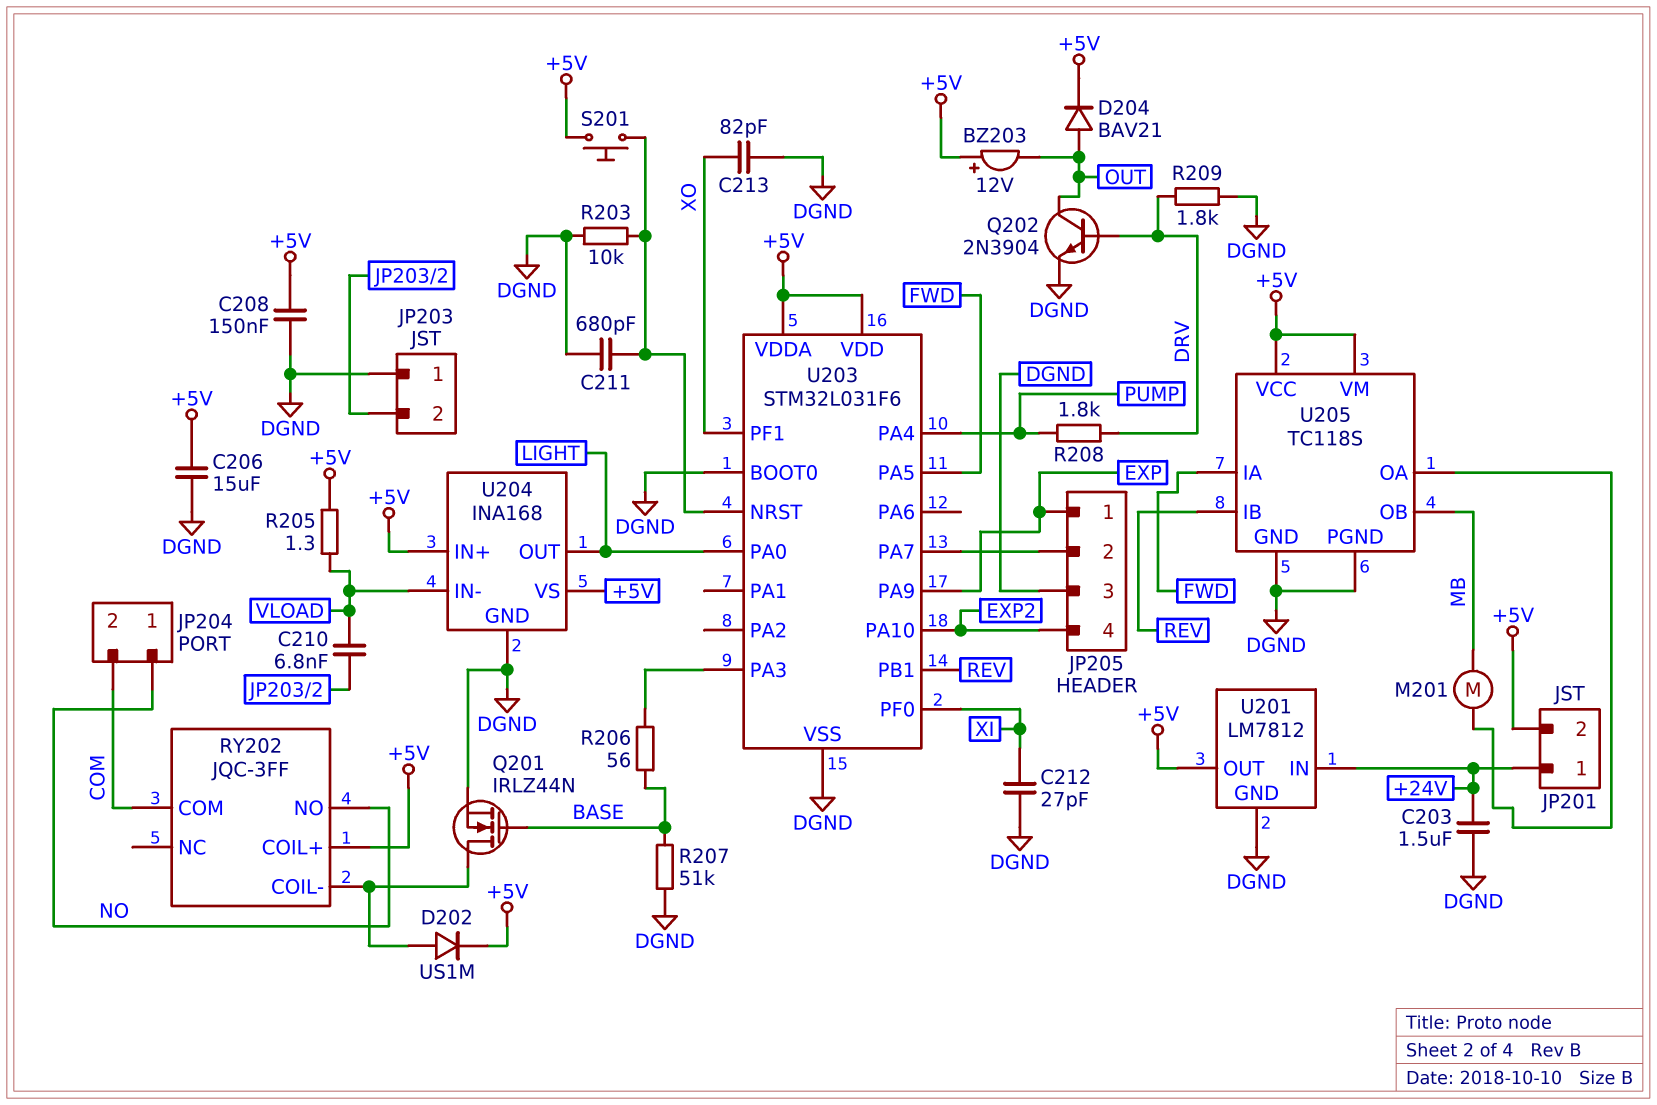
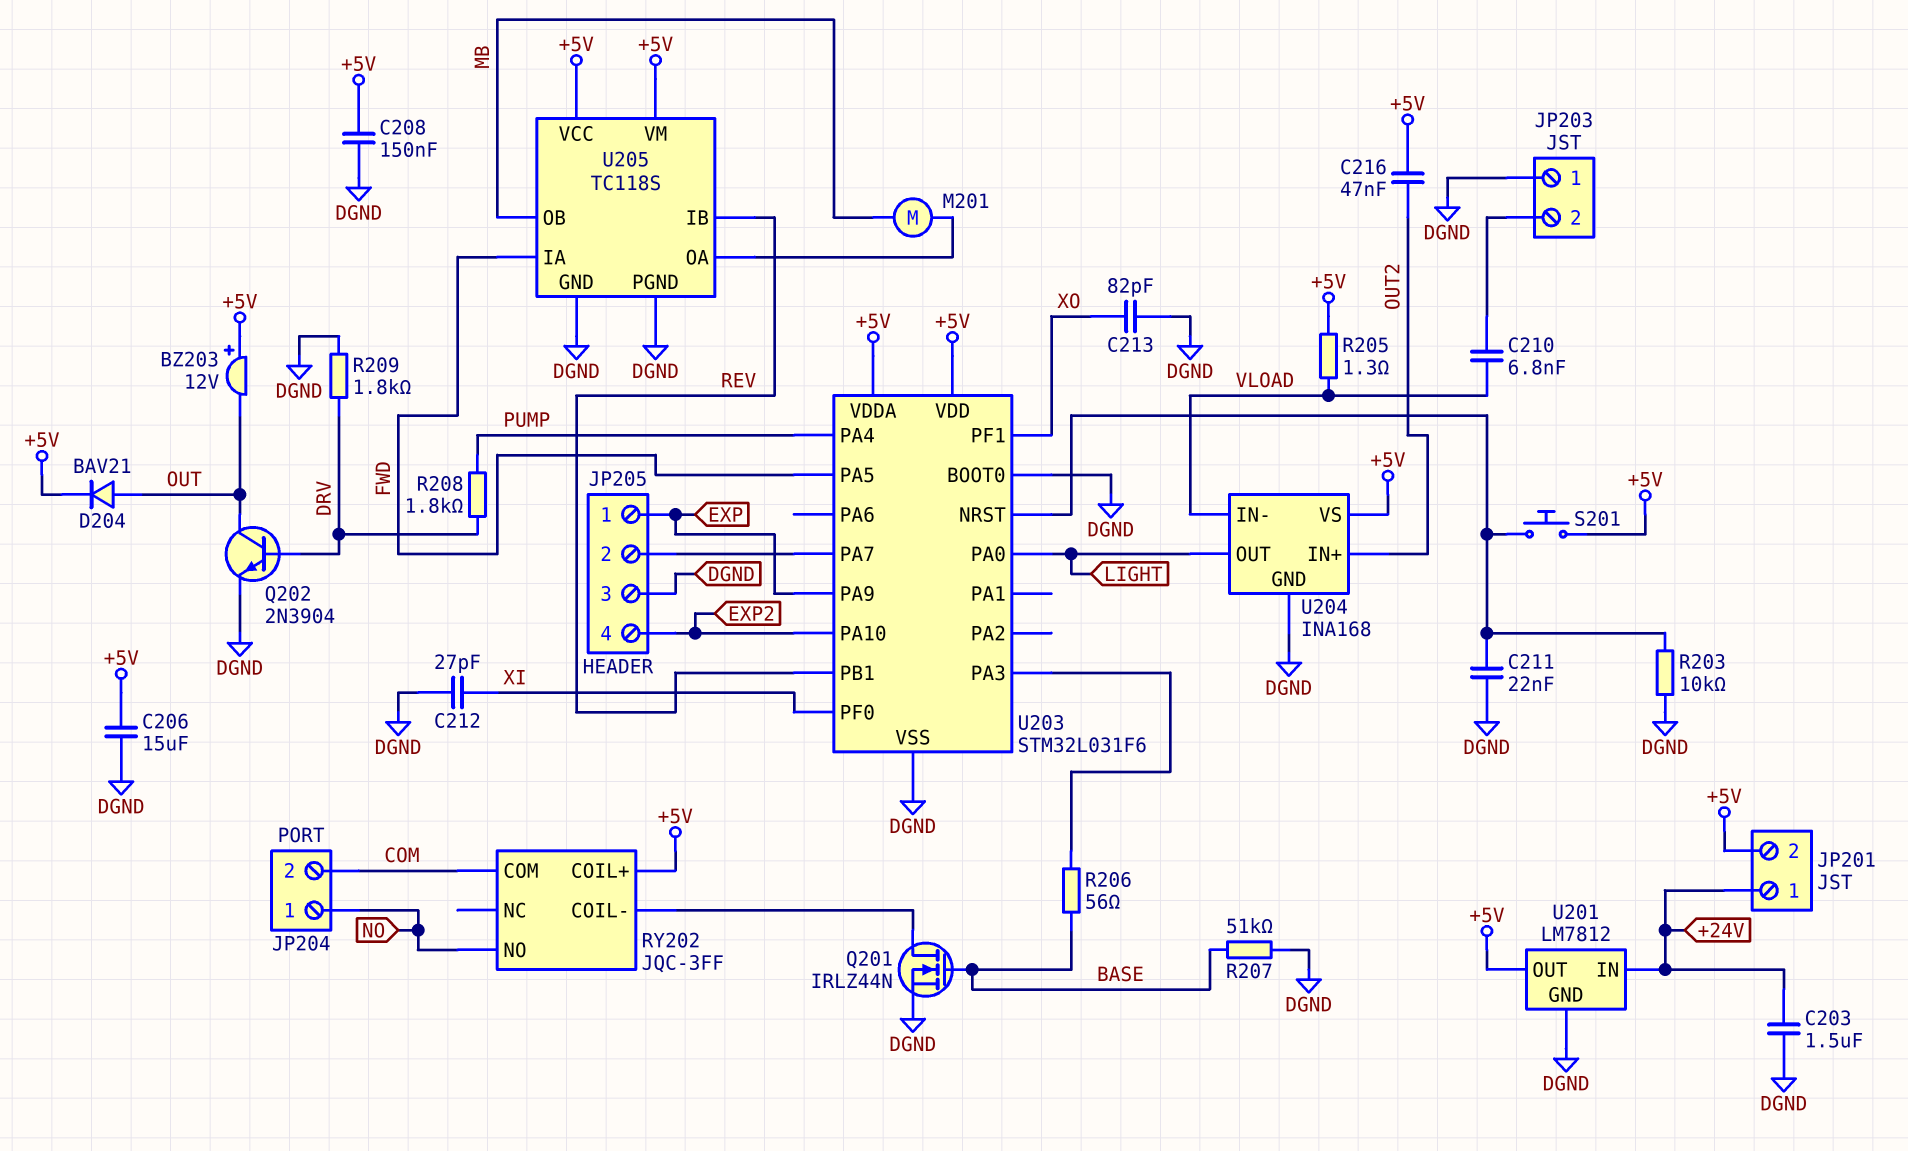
C211: 680pF (DGND, U203/NRST) -> 22nF (DGND, U203/NRST)
C216: none -> 47nF (+5V, OUT2)
D202: diode US1M (A RY202/COIL-, K +5V) -> none
U204 pin IN+: +5V -> OUT2

